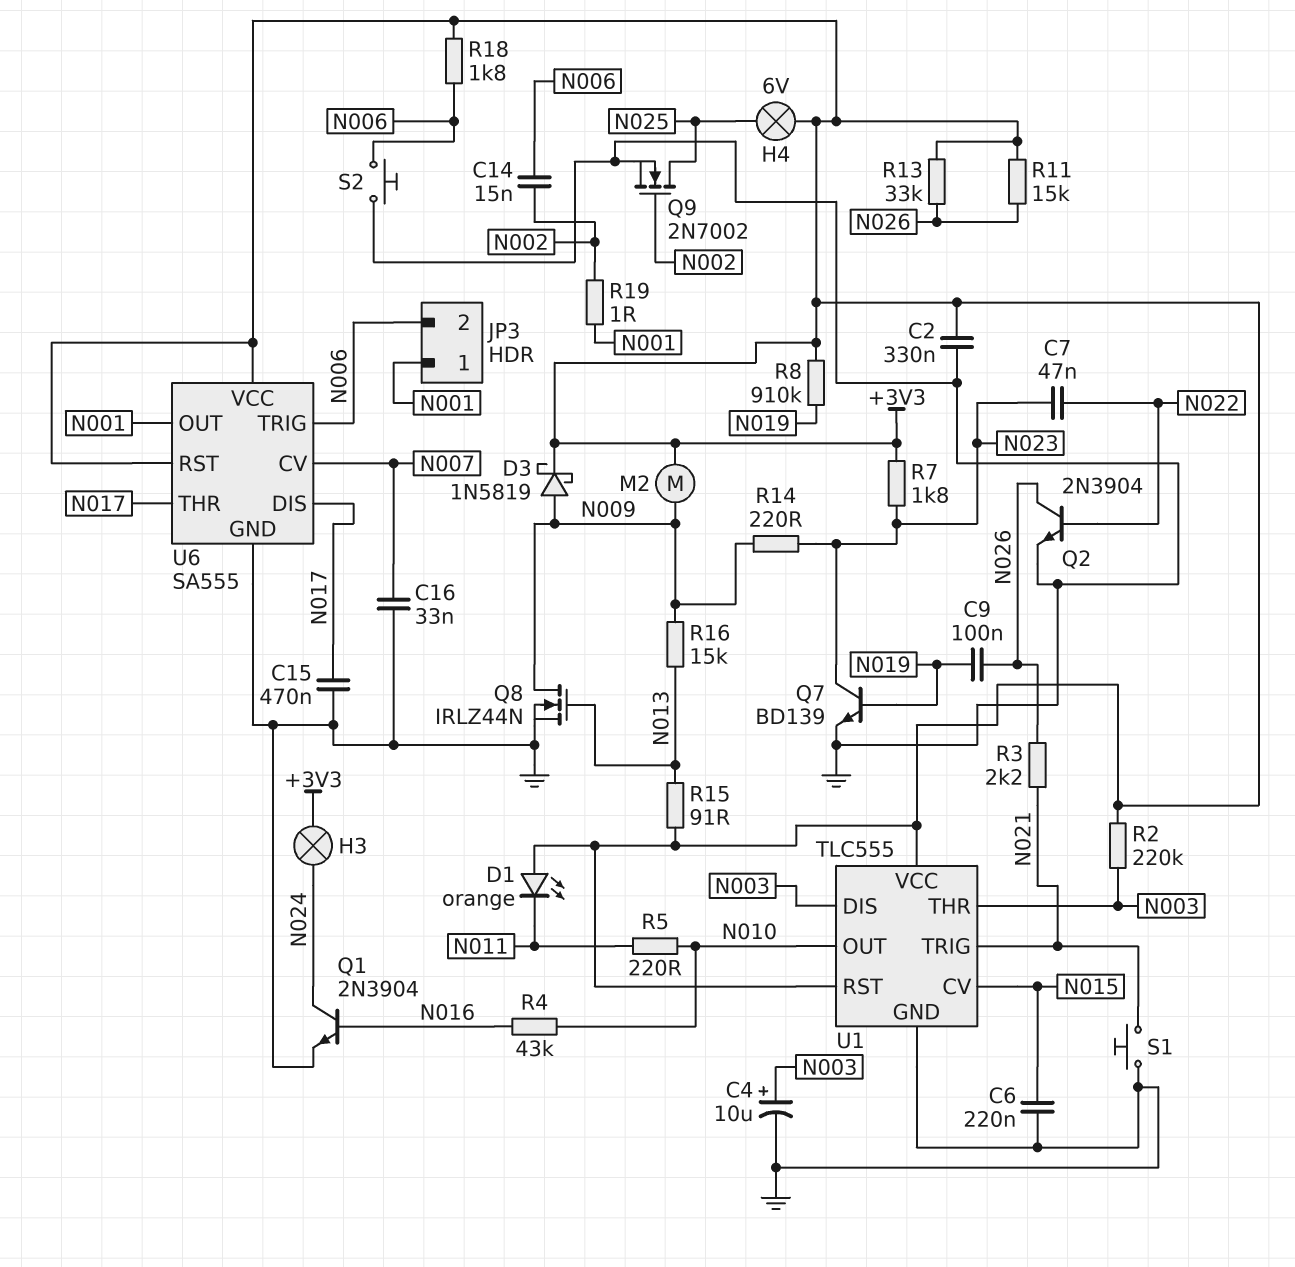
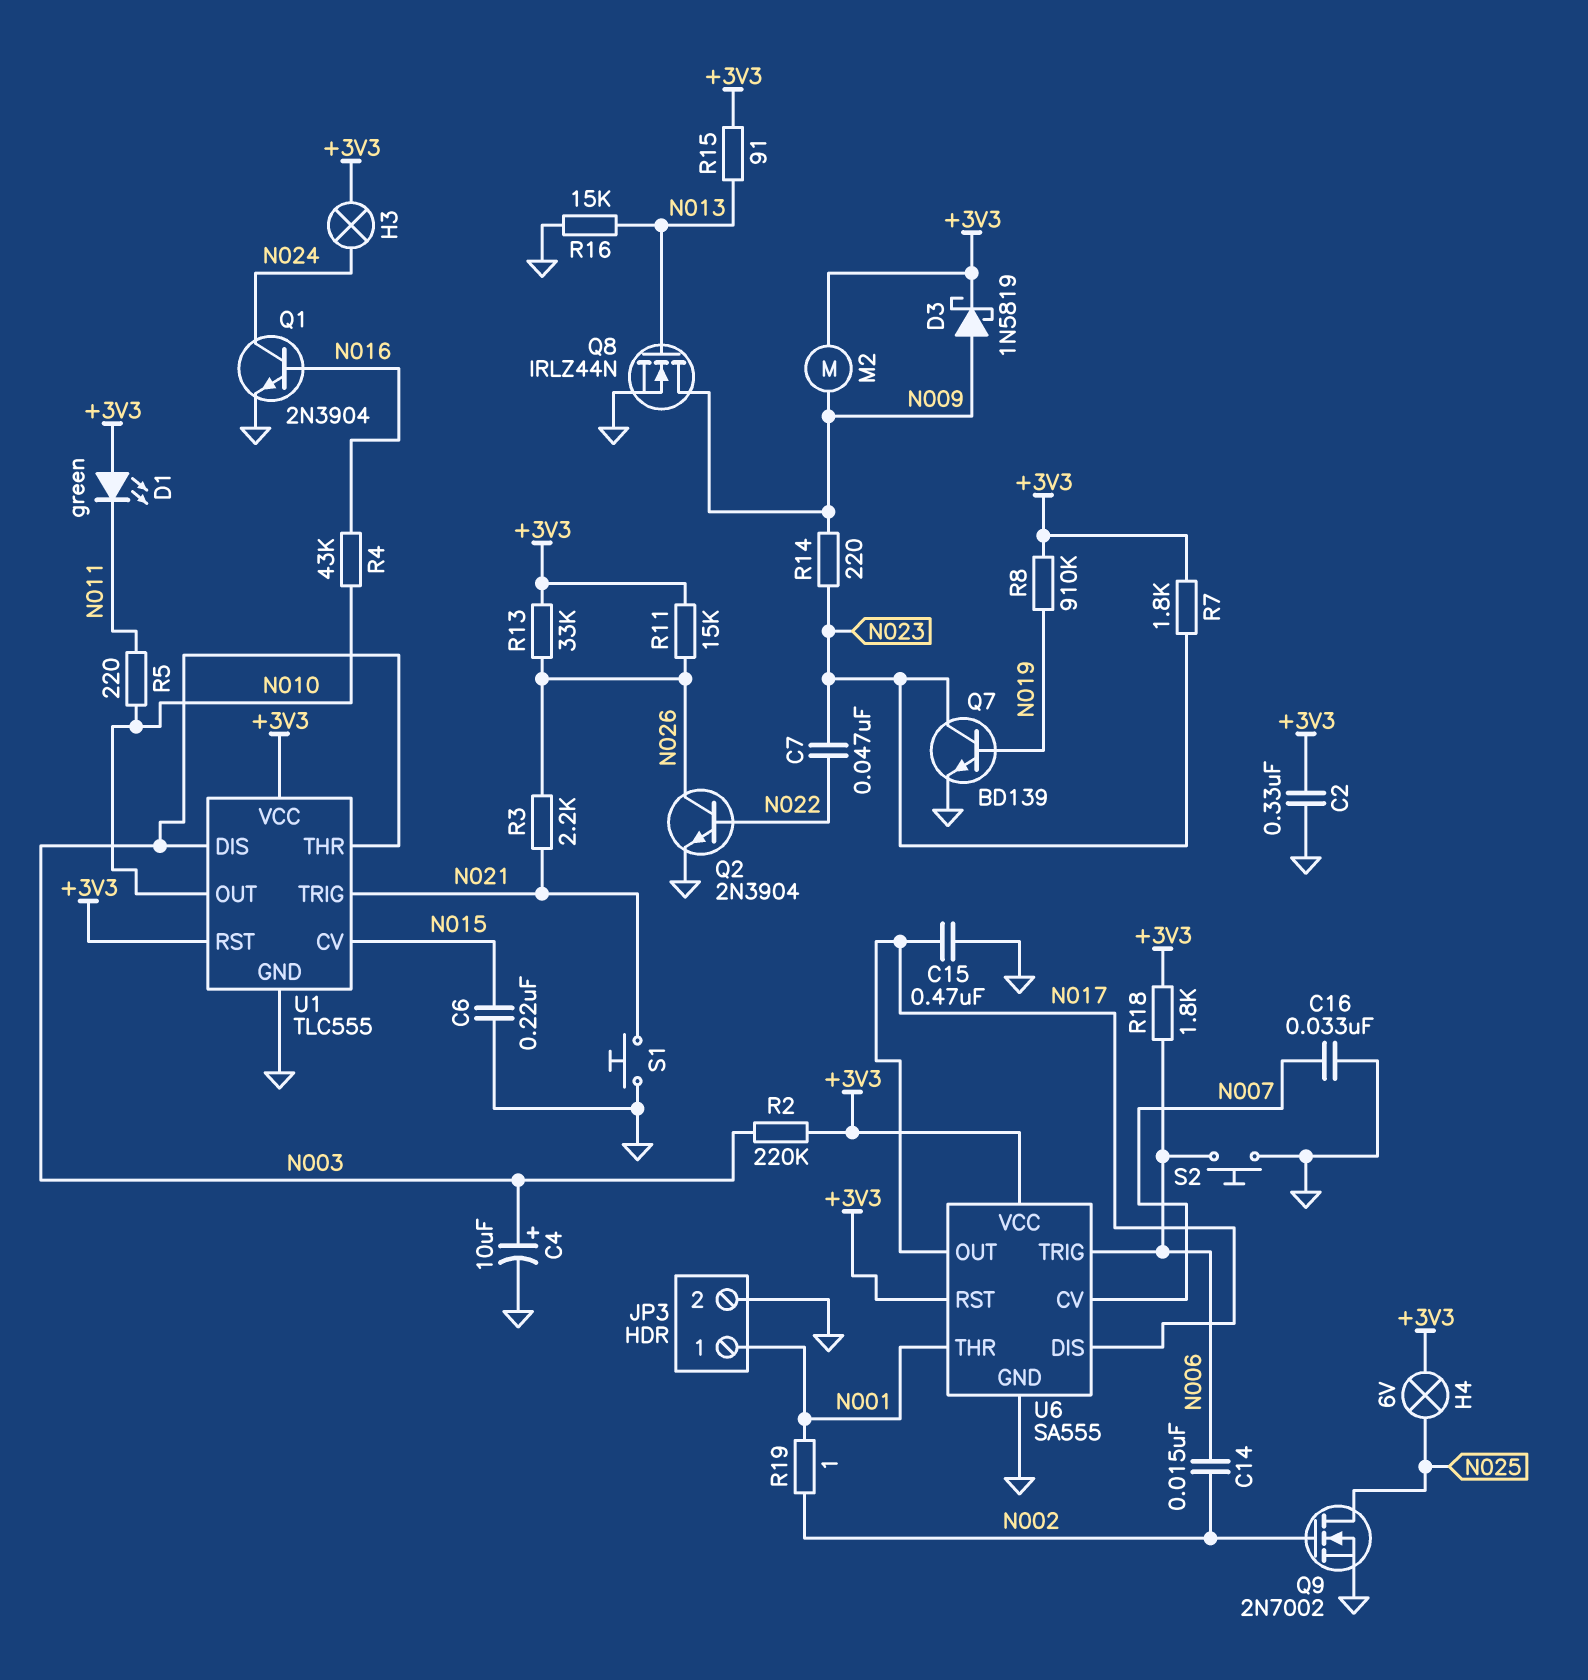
C9: 100nF (N019, N026) -> none
D1: LED orange (A +3V3, K N011) -> LED green (A +3V3, K N011)
JP3 pin 2: N006 -> GND
R16: 15k (N009, N013) -> 15k (GND, N013)
U6 pin OUT: N001 -> N017
U6 pin THR: N017 -> N001

